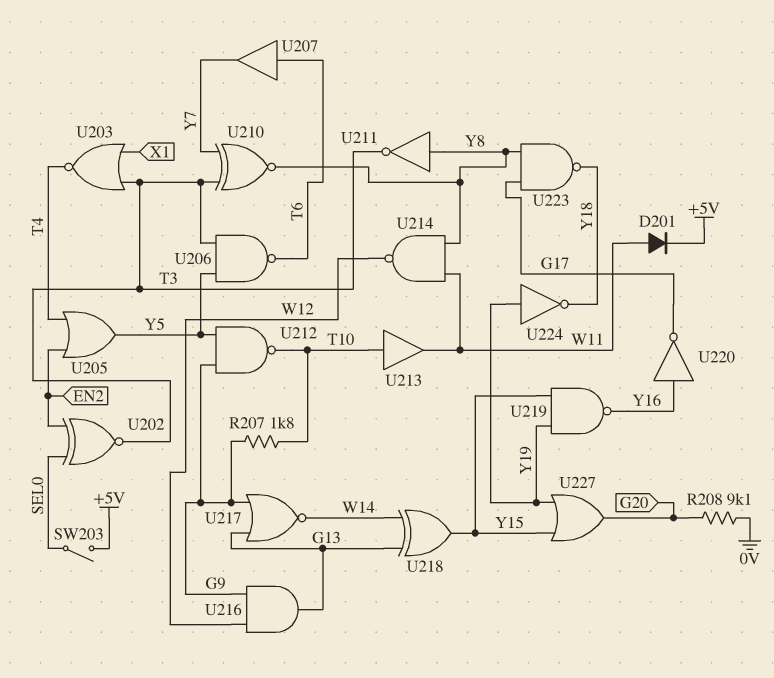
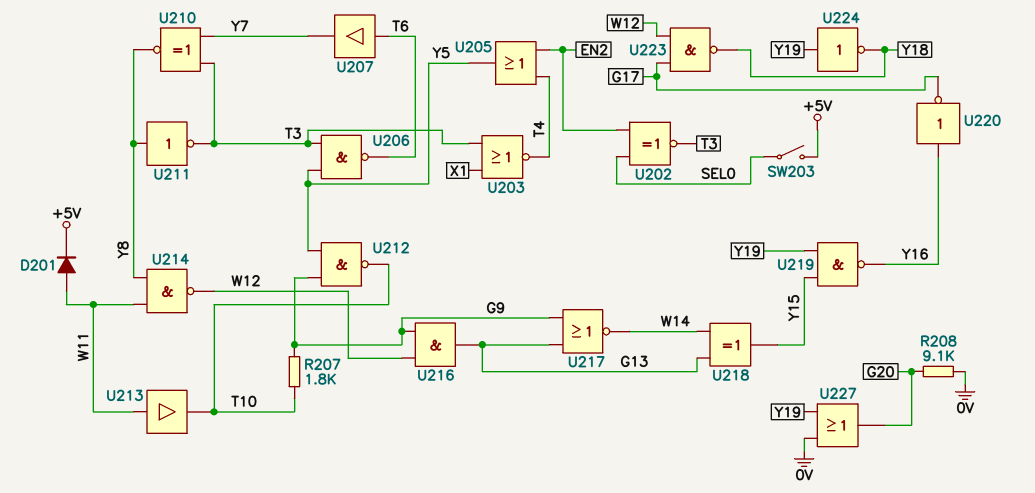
U213: buffer (in T10, out W11) -> buffer (in W11, out T10)
U223: NAND (in G17, in Y8, out Y18) -> NAND (in G17, in W12, out Y18)
U227: OR (in Y15, in Y19, out G20) -> OR (in 0V, in Y19, out G20)

